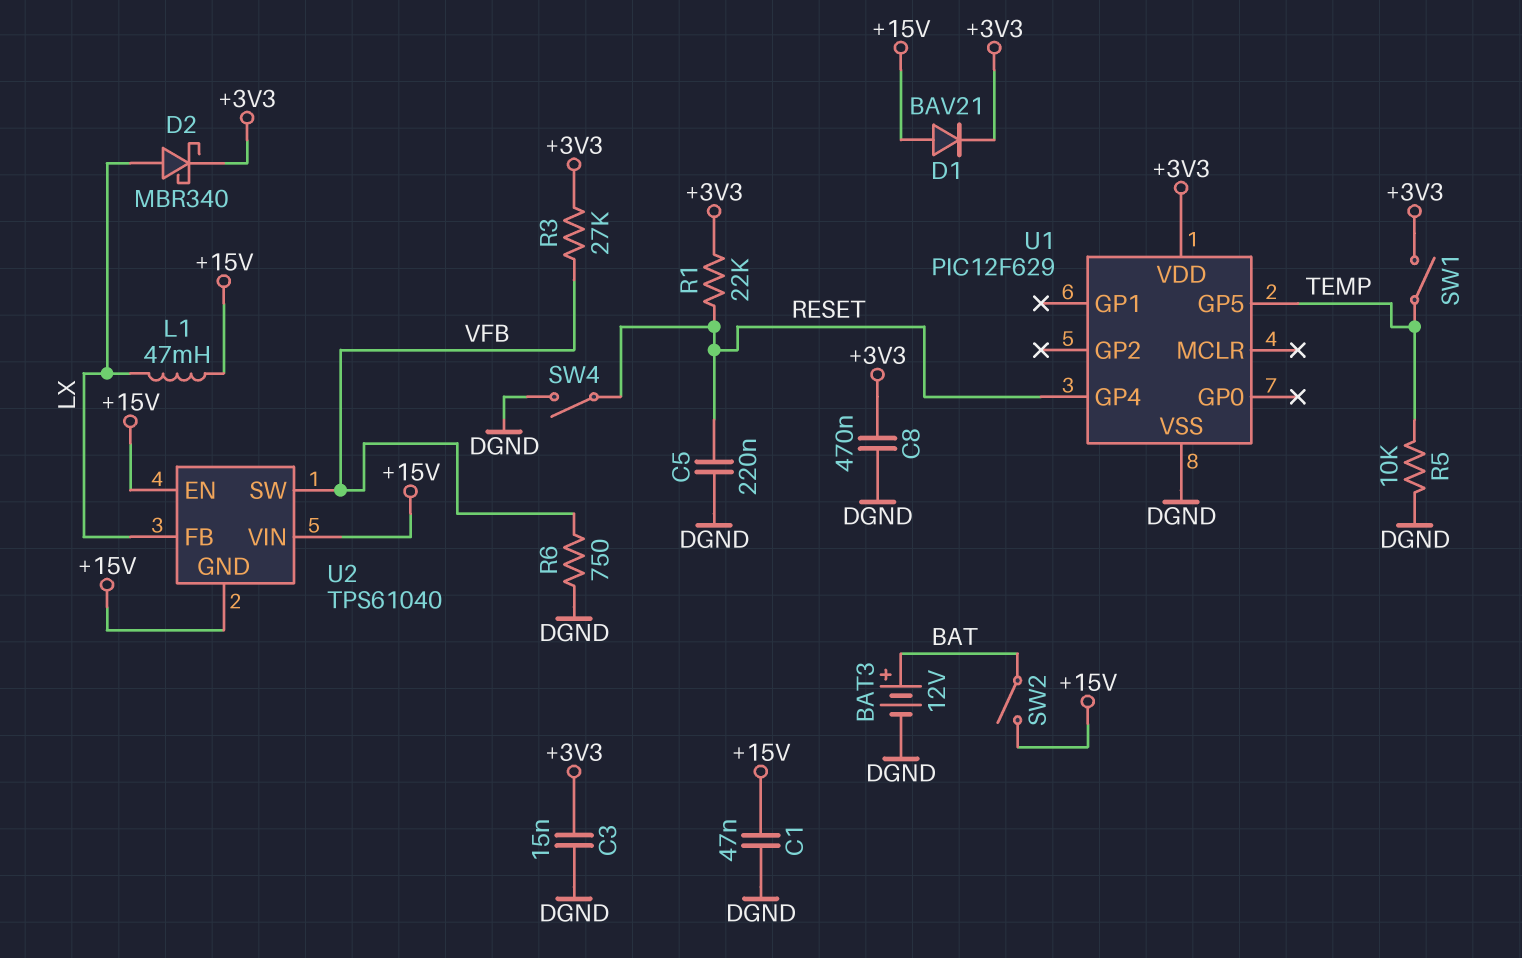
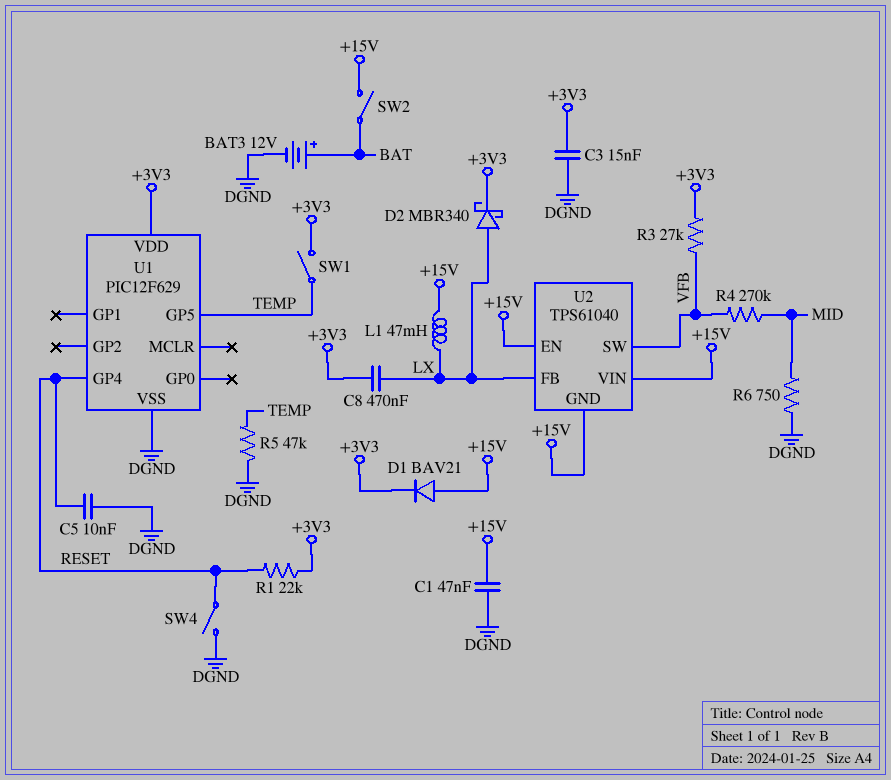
C5: 220nF (DGND, RESET) -> 10nF (DGND, RESET)
C8: 470nF (+3V3, DGND) -> 470nF (+3V3, LX)
R4: none -> 270k (MID, VFB)
R5: 10k (DGND, TEMP) -> 47k (DGND, TEMP)
R6: 750 (DGND, VFB) -> 750 (DGND, MID)

